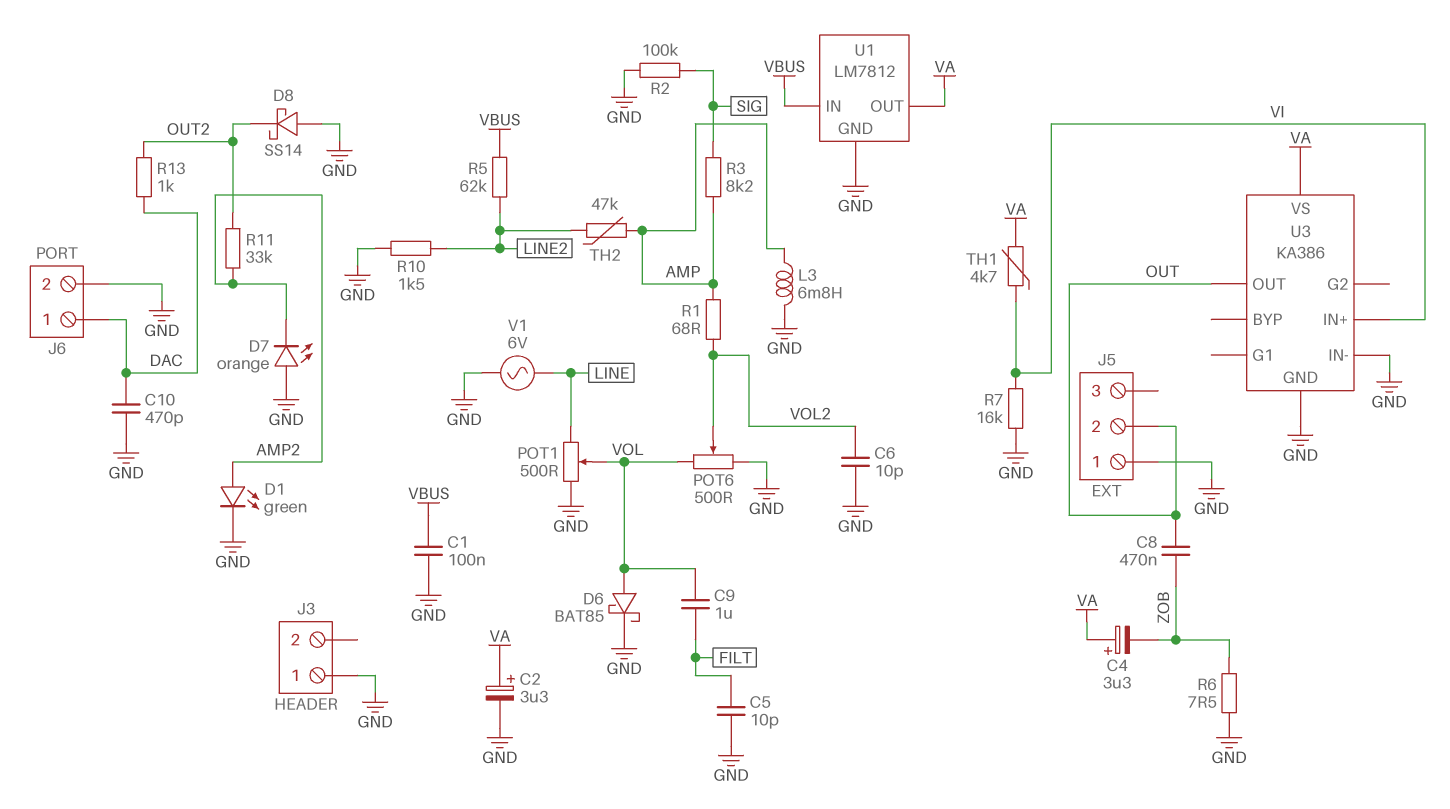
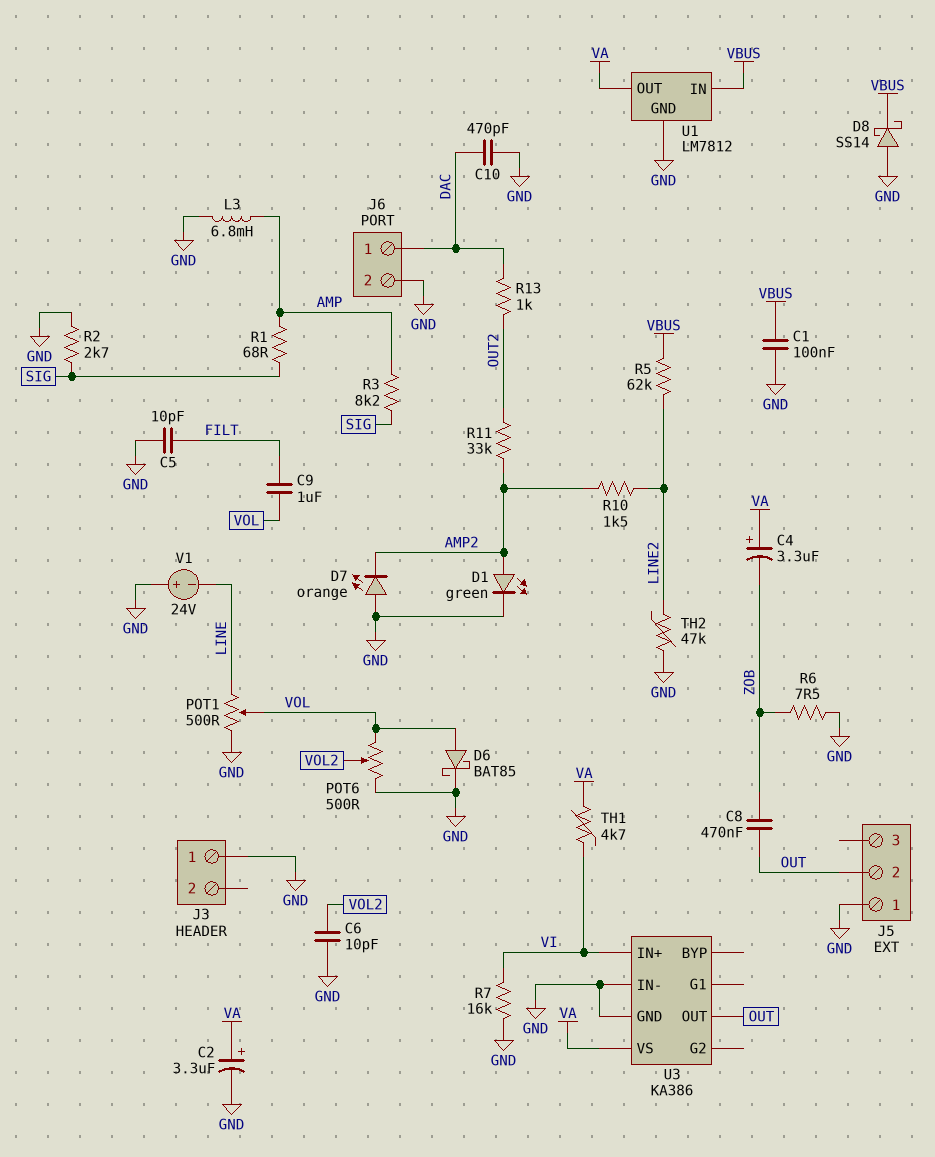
D8: schottky SS14 (A GND, K OUT2) -> schottky SS14 (A GND, K VBUS)
R1: 68 (AMP, VOL2) -> 68 (AMP, SIG)
R2: 100k (GND, SIG) -> 2.7k (GND, SIG)
R10: 1.5k (GND, LINE2) -> 1.5k (AMP2, LINE2)
TH2: 47k (AMP, LINE2) -> 47k (GND, LINE2)
V1: AC 6V (GND, LINE) -> 24V (plus GND, minus LINE)

